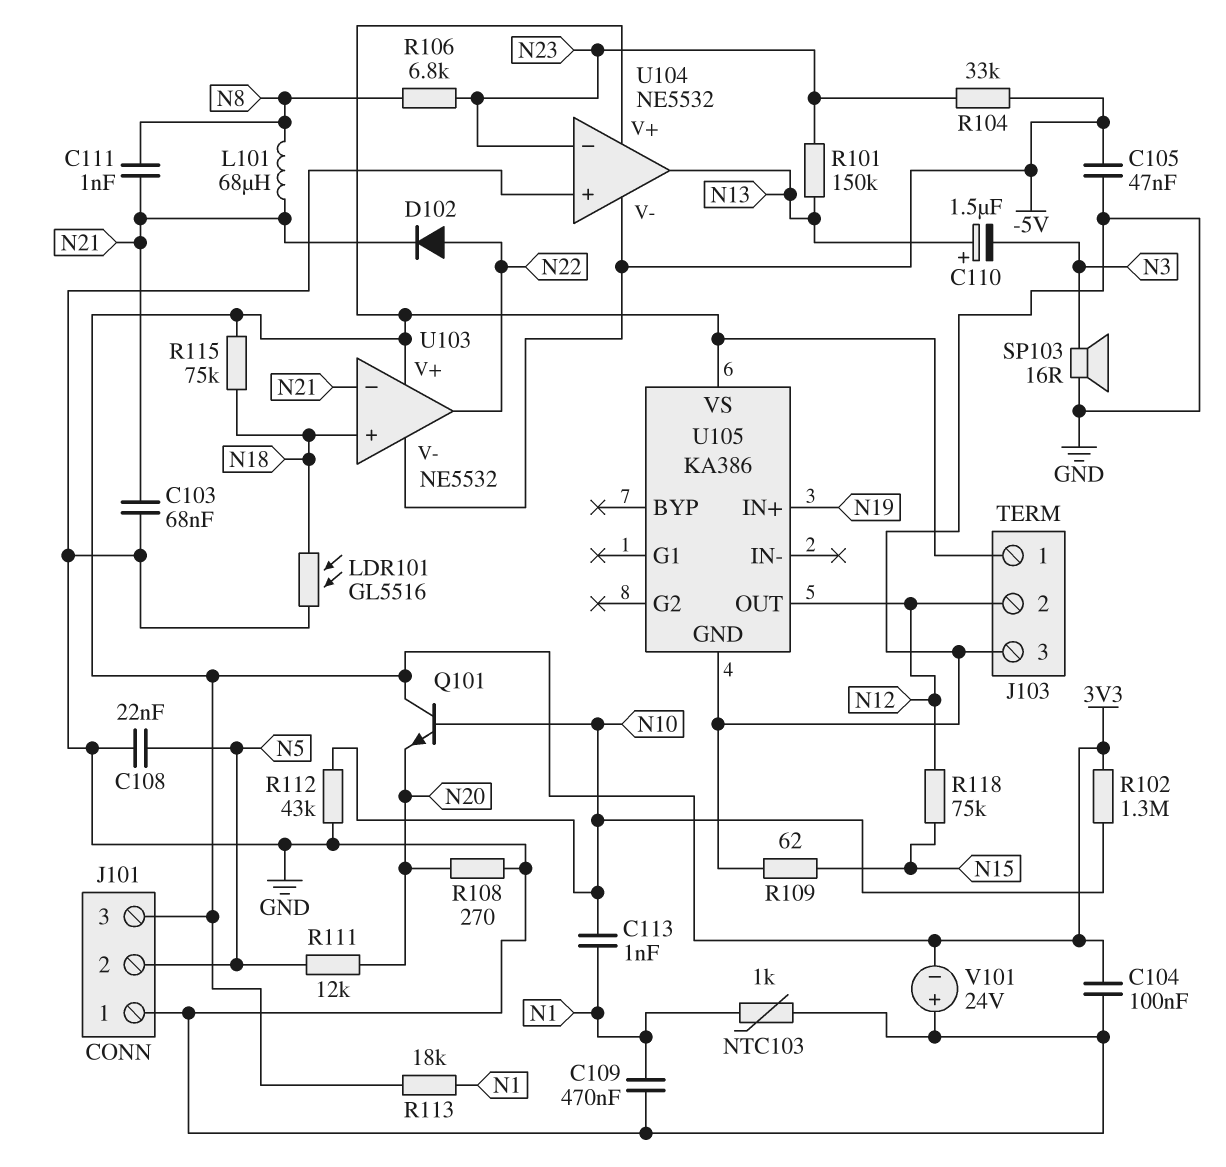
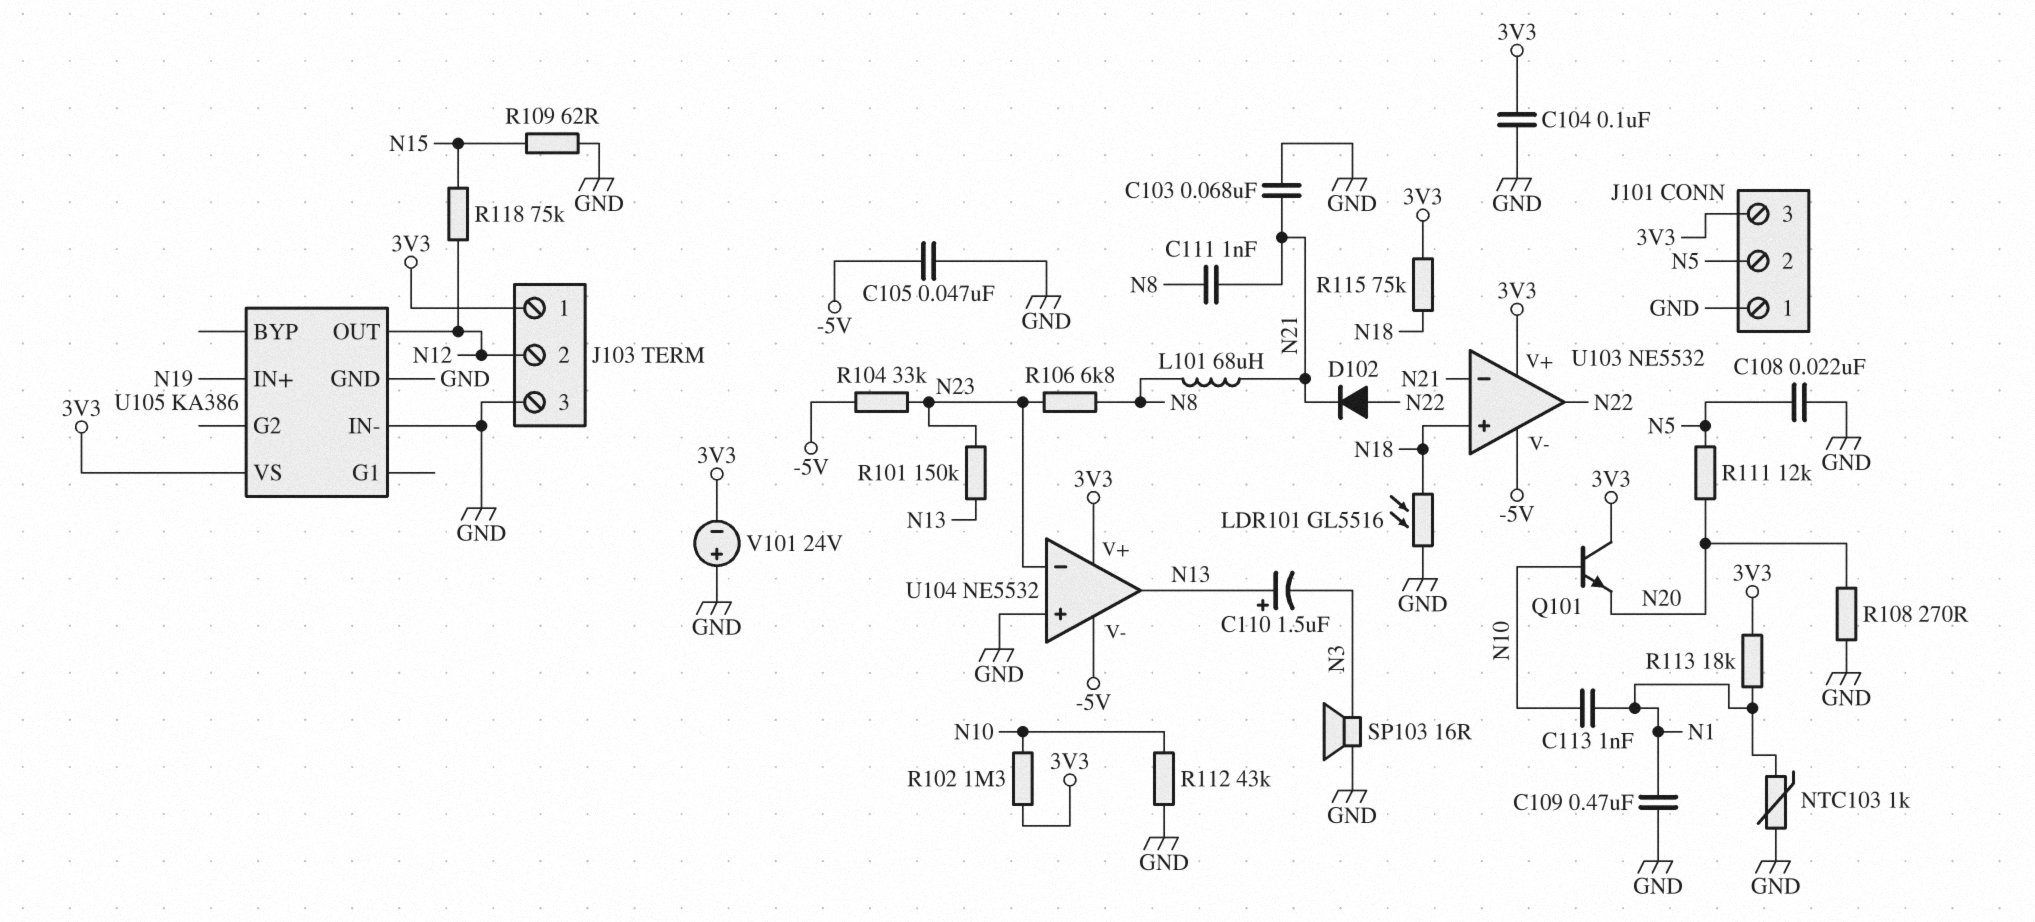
U105 pin IN-: none -> GND

